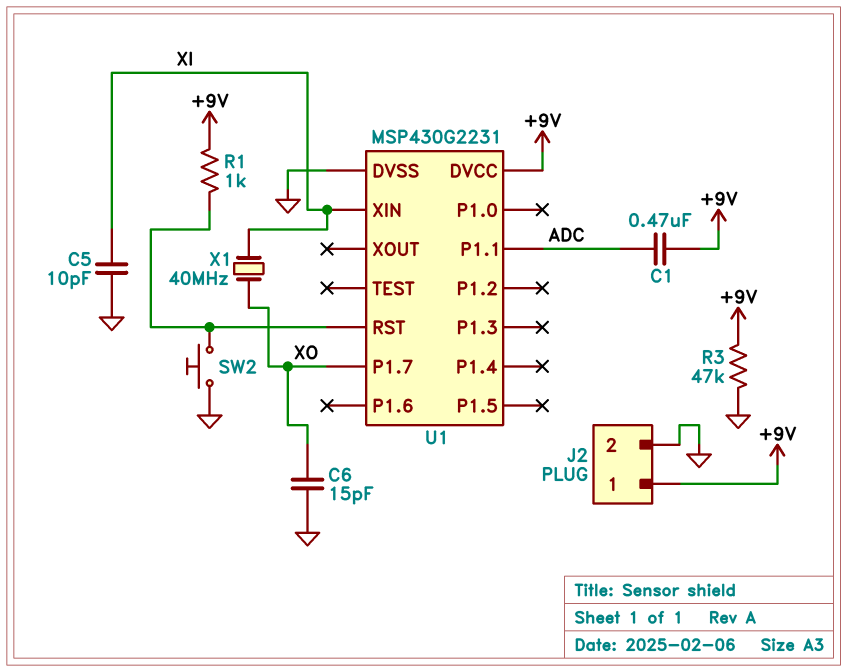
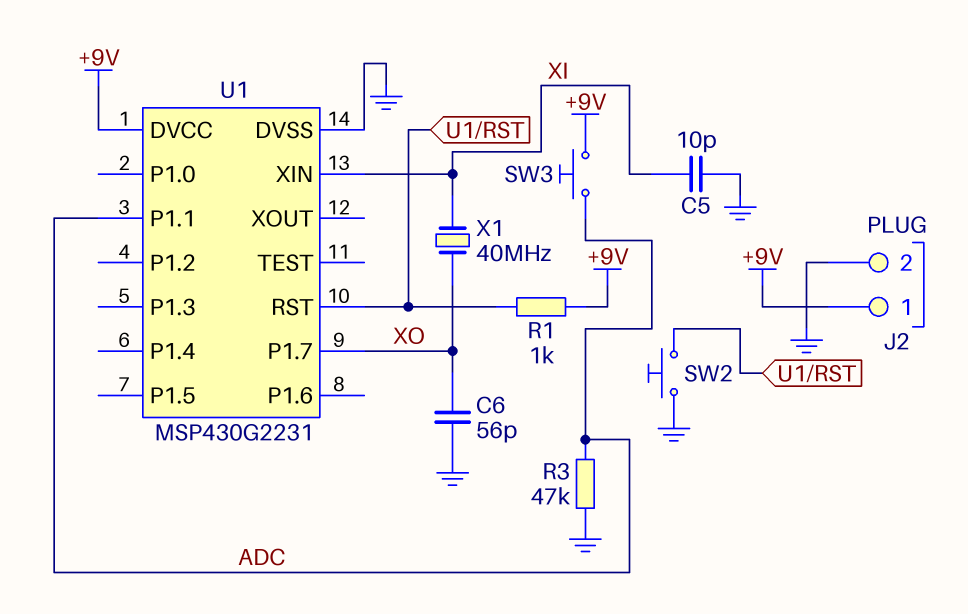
C1: 470nF (+9V, ADC) -> none
C6: 15pF (GND, XO) -> 56pF (GND, XO)
R3: 47k (+9V, GND) -> 47k (ADC, GND)
SW3: none -> button (+9V, ADC)

